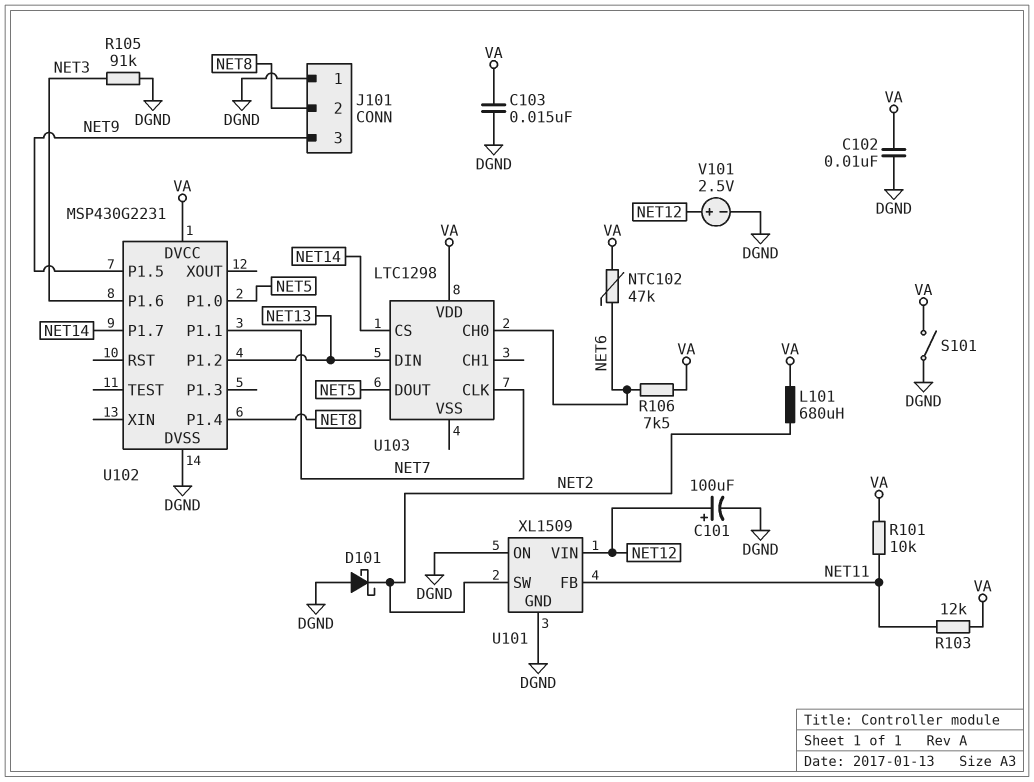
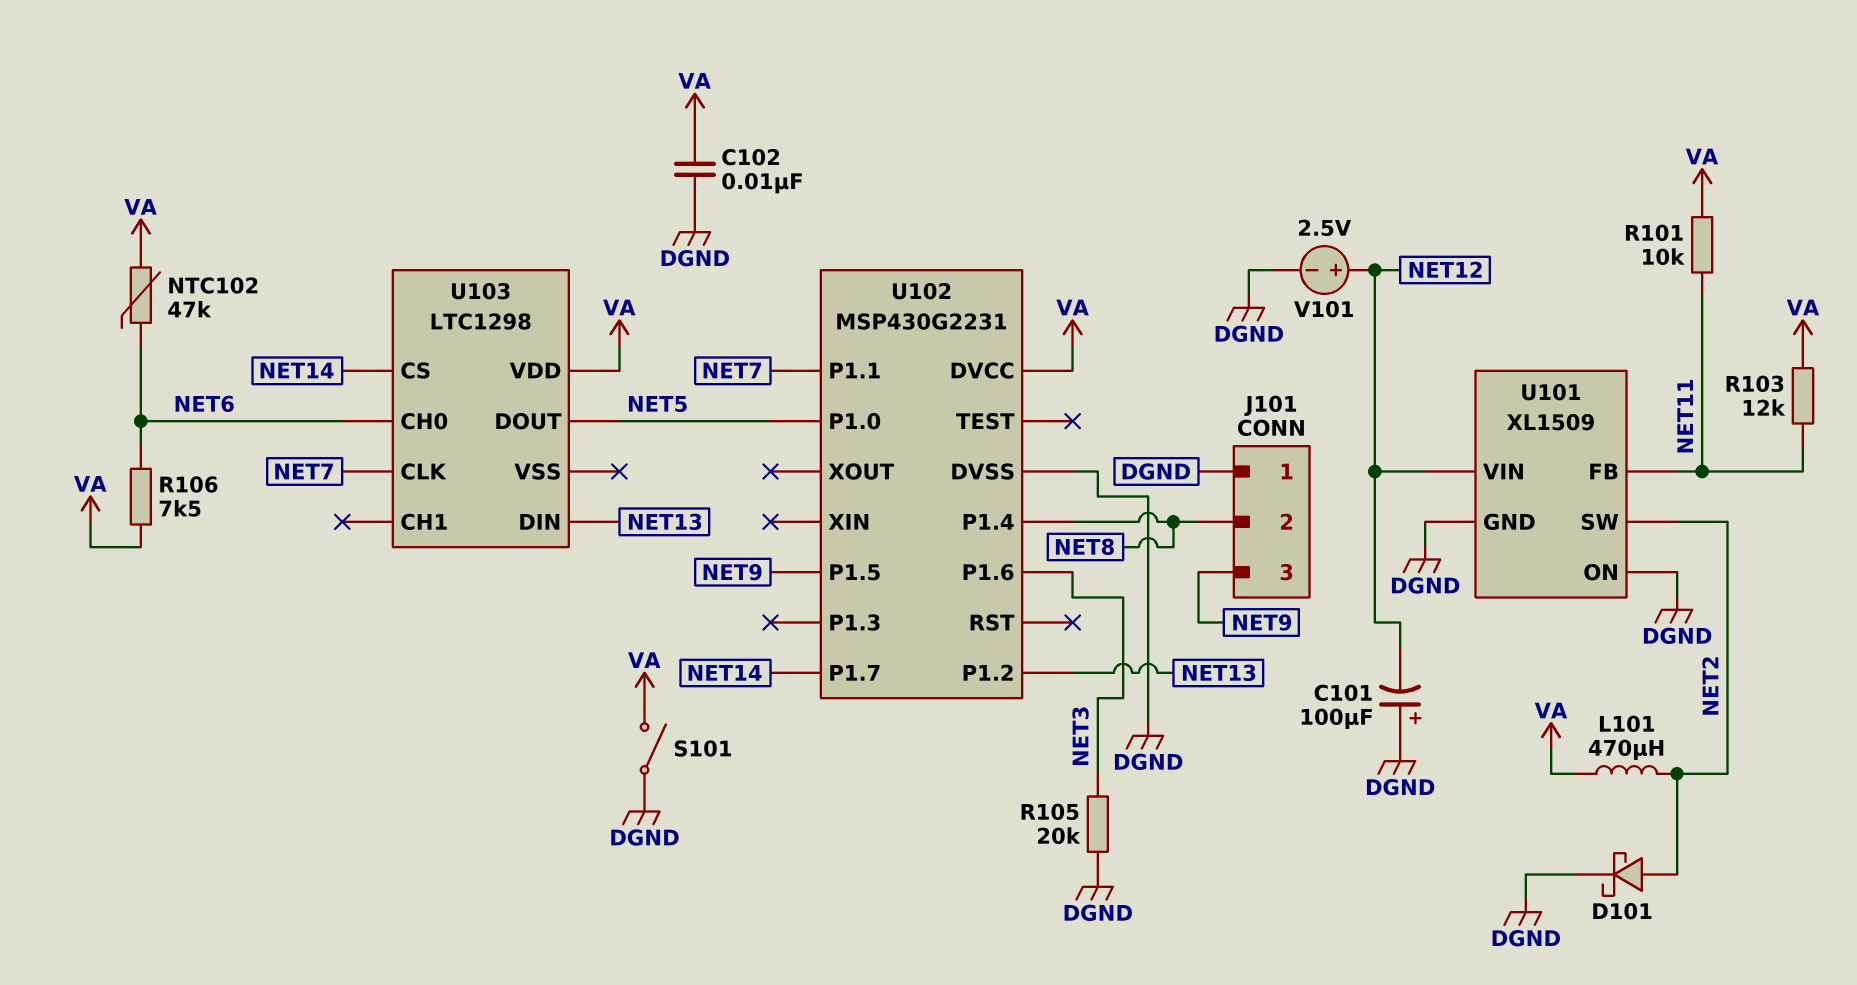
C101: 100uF (plus NET12, minus DGND) -> 100uF (plus DGND, minus NET12)
C103: 15nF (DGND, VA) -> none
D101: schottky (A DGND, K NET2) -> schottky (A NET2, K DGND)
L101: 680uH (NET2, VA) -> 470uH (NET2, VA)
R105: 91k (DGND, NET3) -> 20k (DGND, NET3)

